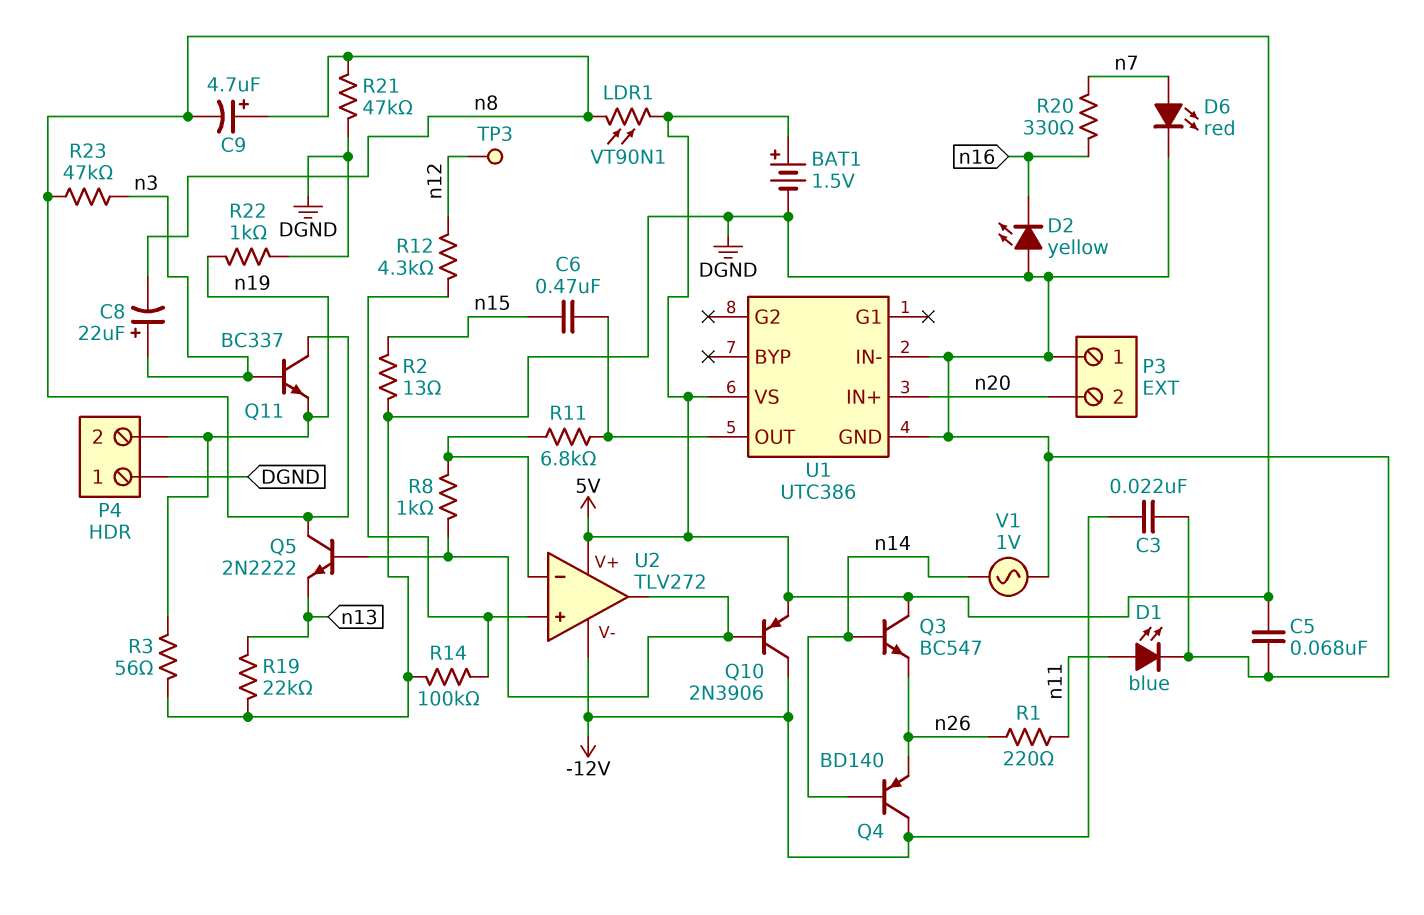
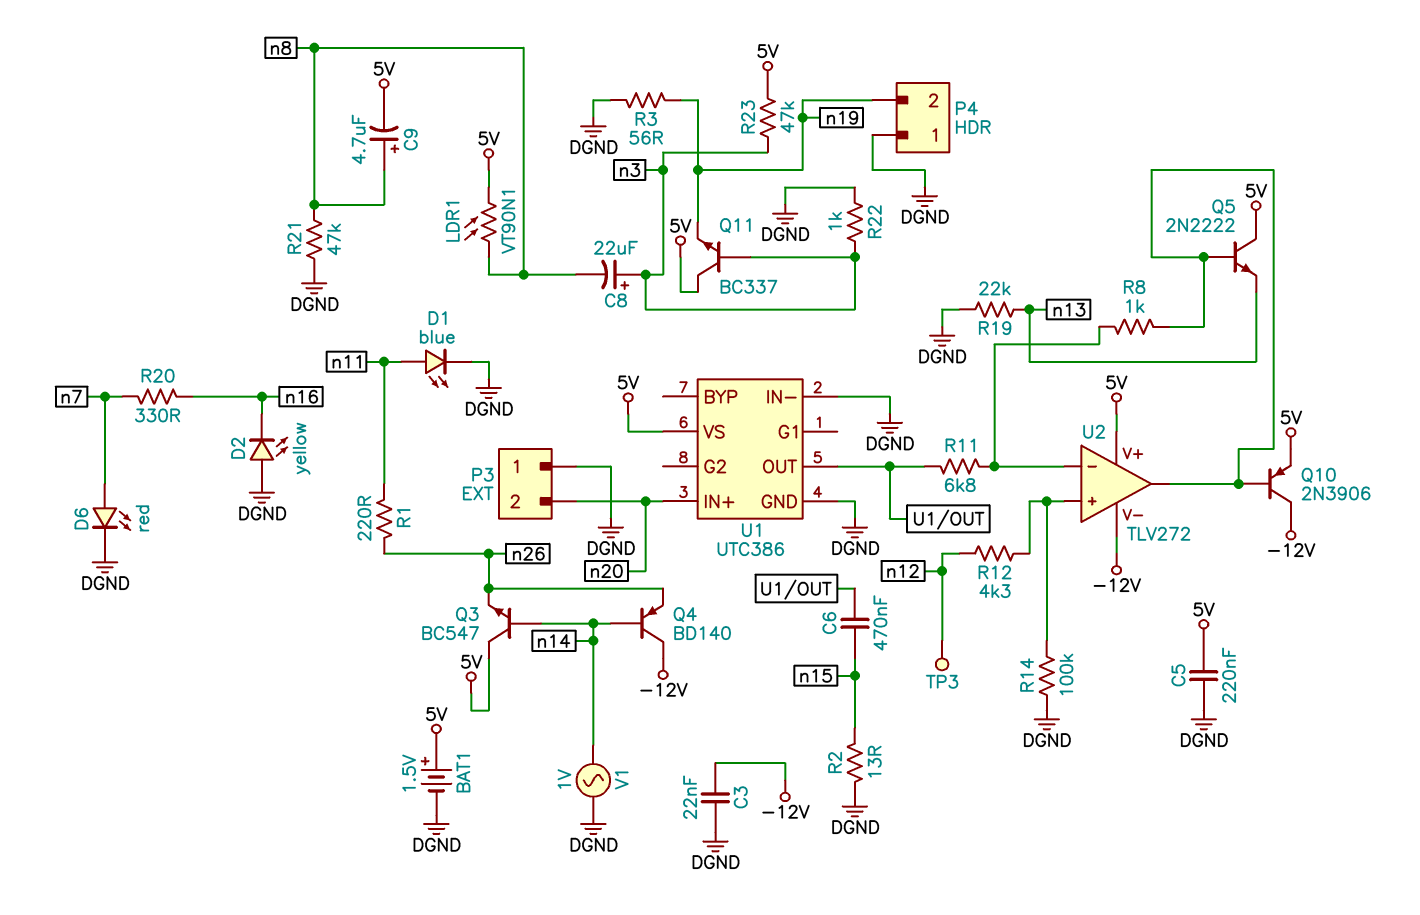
C5: 68nF (5V, DGND) -> 220nF (5V, DGND)
R22: 1k (DGND, n19) -> 1k (DGND, n3)

